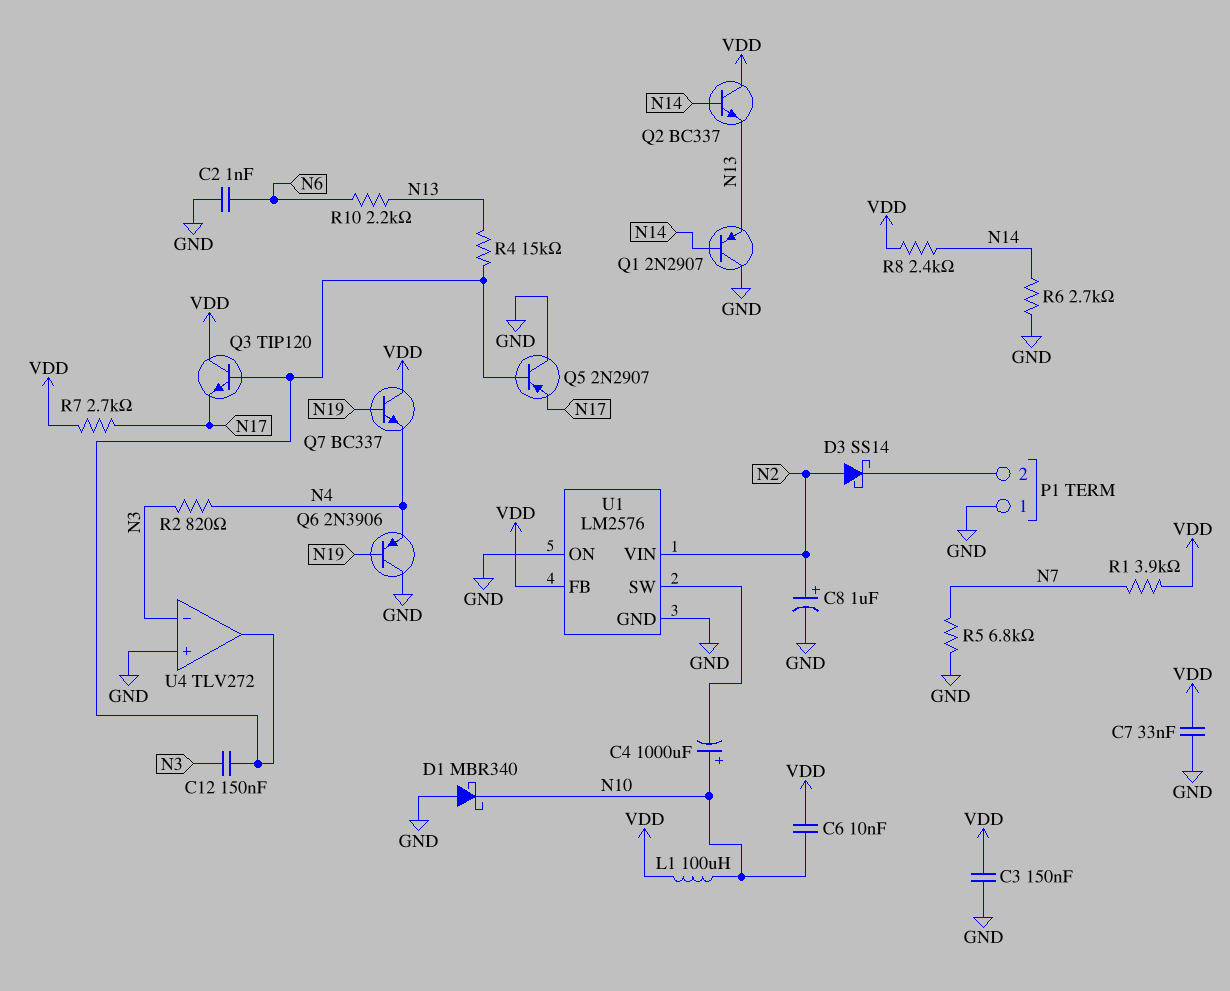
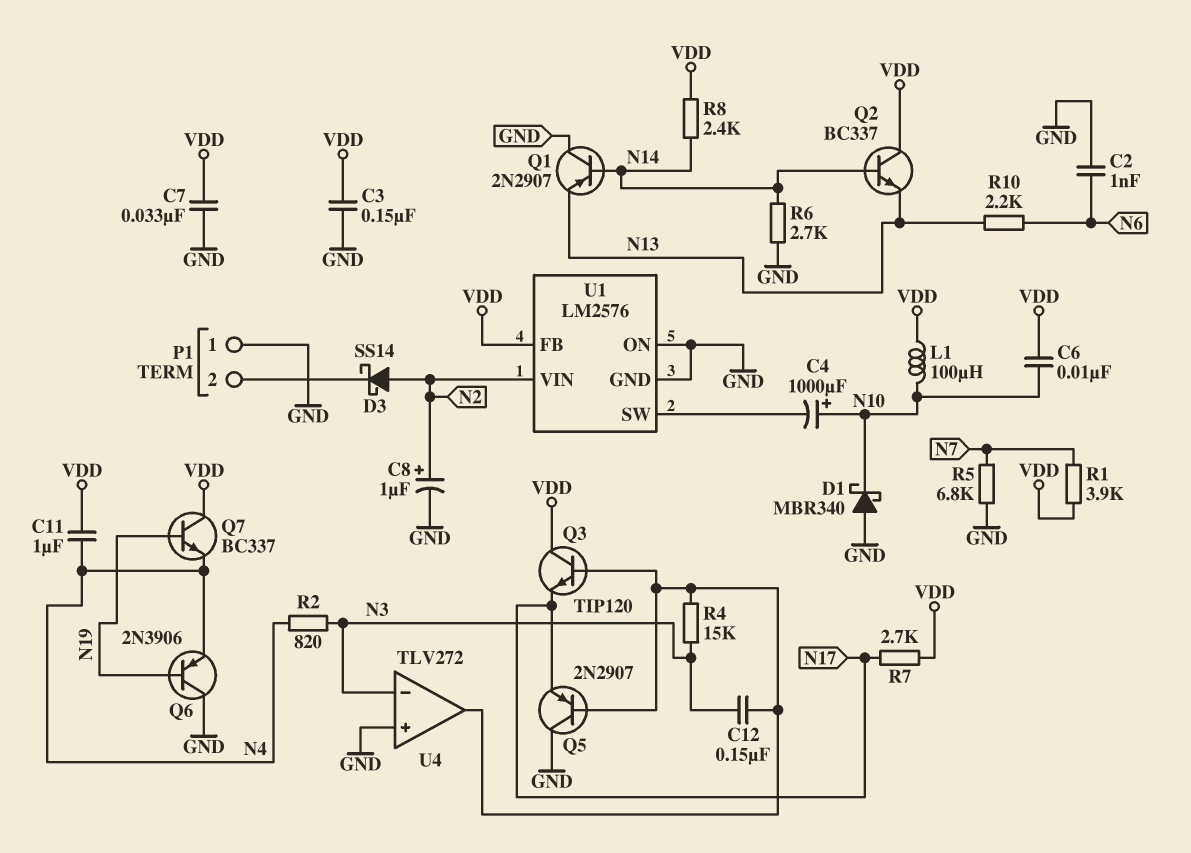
C11: none -> 1uF (N4, VDD)
R4: 15k (N13, U4/out) -> 15k (N3, U4/out)

